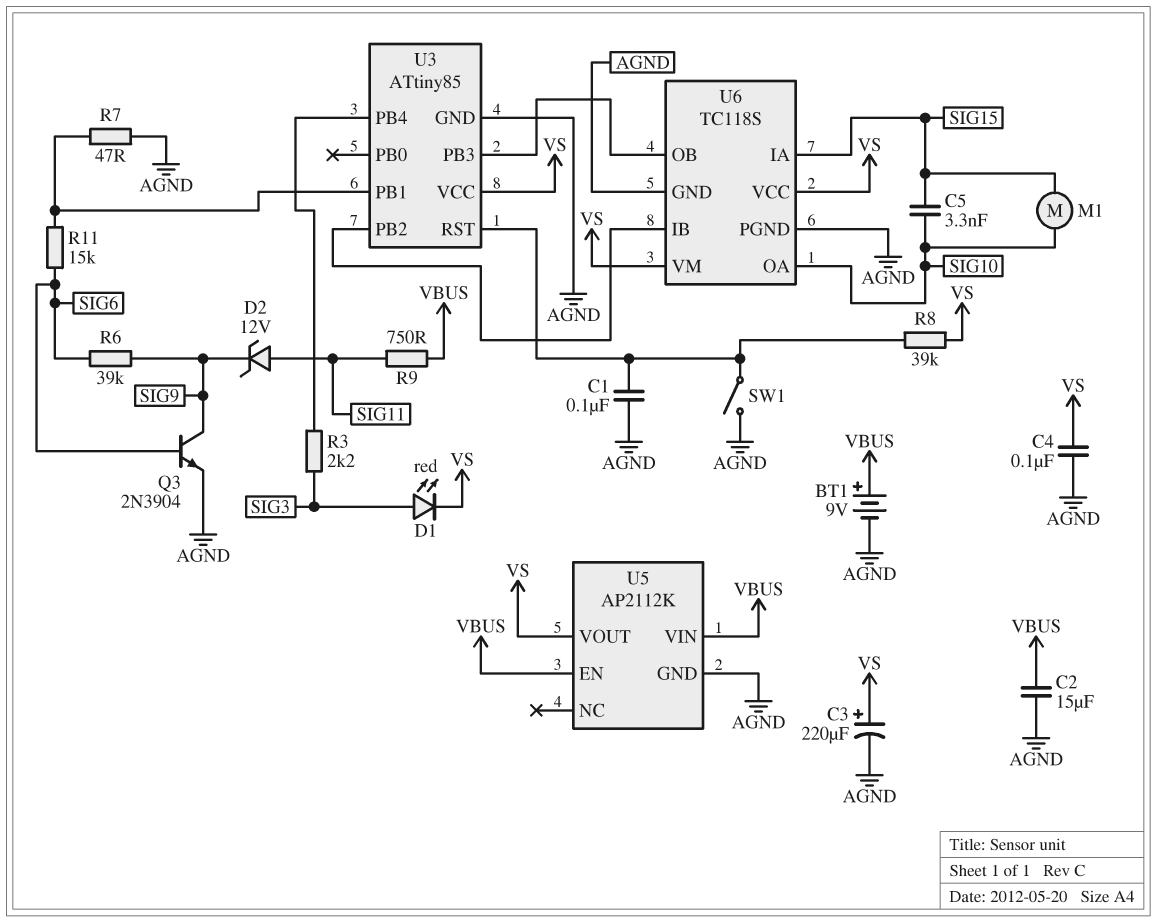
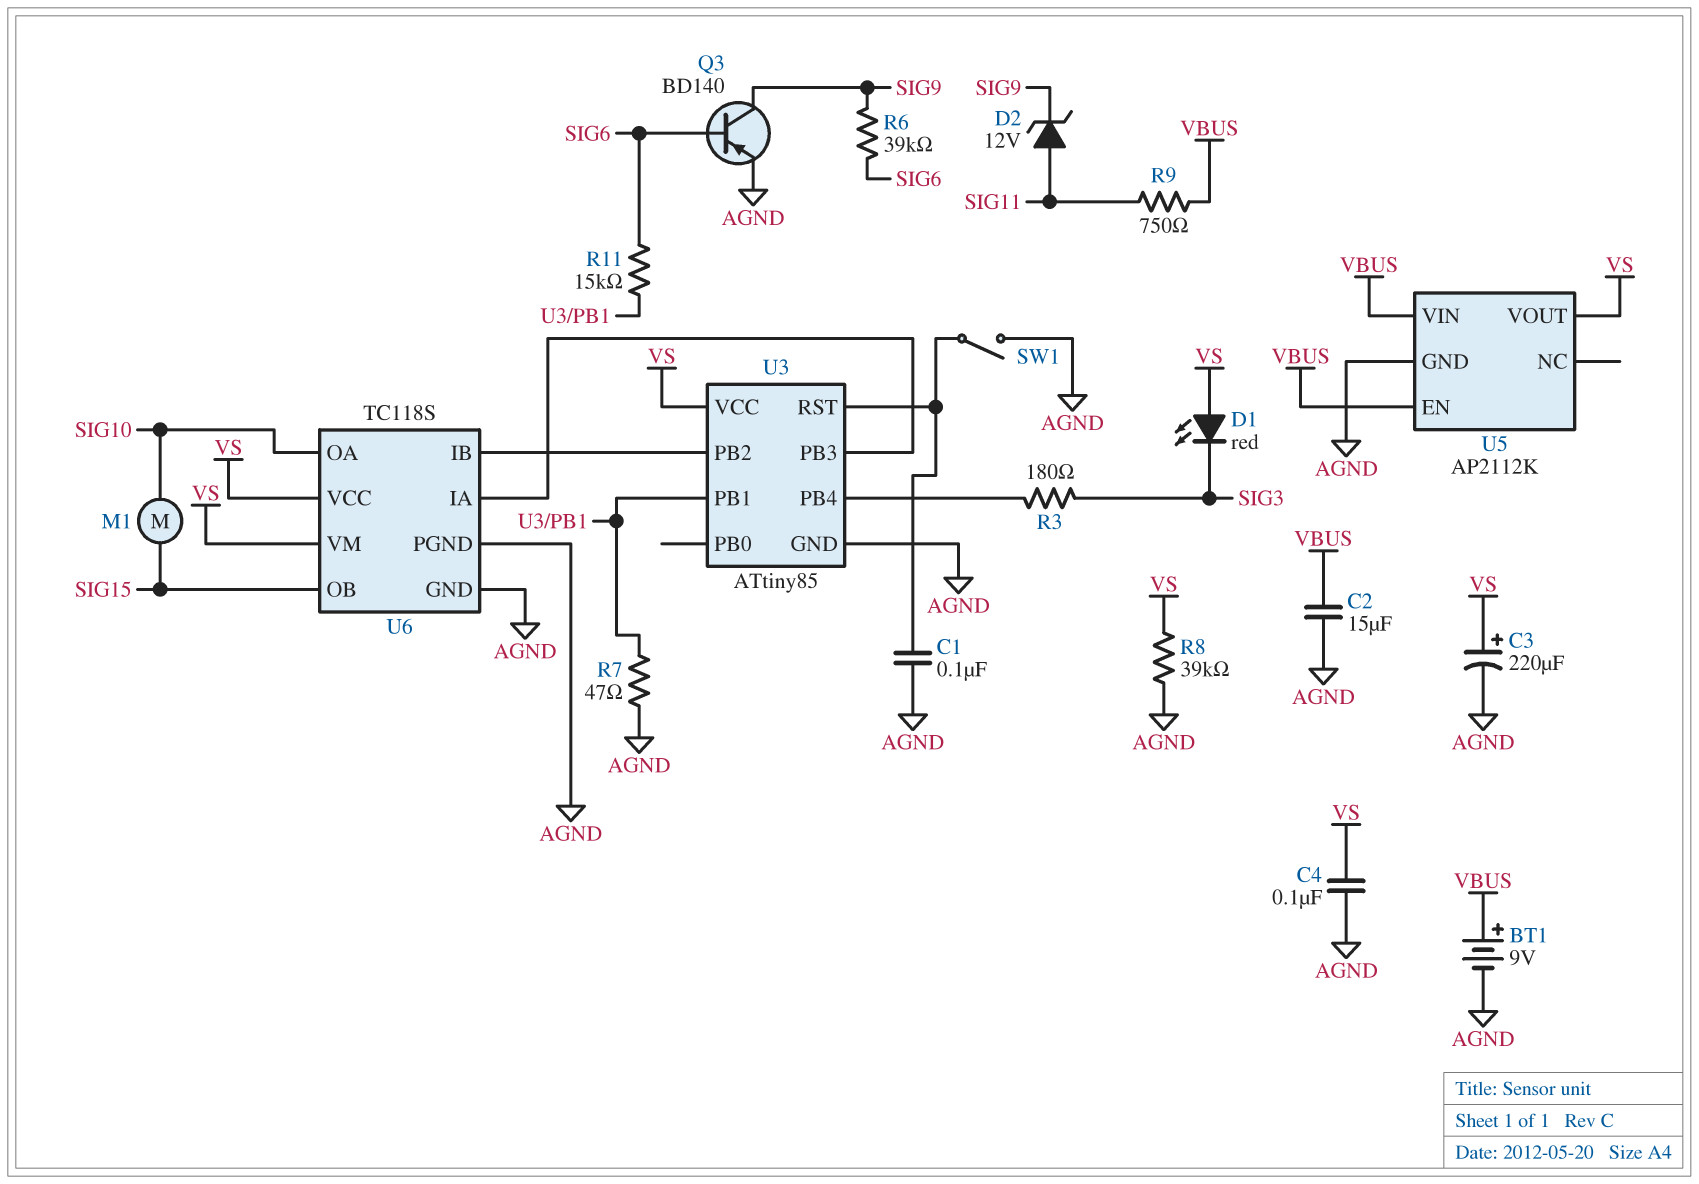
C5: 3.3nF (SIG10, SIG15) -> none
D1: LED red (A SIG3, K VS) -> LED red (A VS, K SIG3)
Q3: NPN 2N3904 (B SIG6, C SIG9, E AGND) -> PNP BD140 (B SIG6, C SIG9, E AGND)
R3: 2.2k (SIG3, U3/PB4) -> 180 (SIG3, U3/PB4)
R8: 39k (U3/RST, VS) -> 39k (AGND, VS)
U6 pin IA: SIG15 -> U3/PB3
U6 pin OB: U3/PB3 -> SIG15

